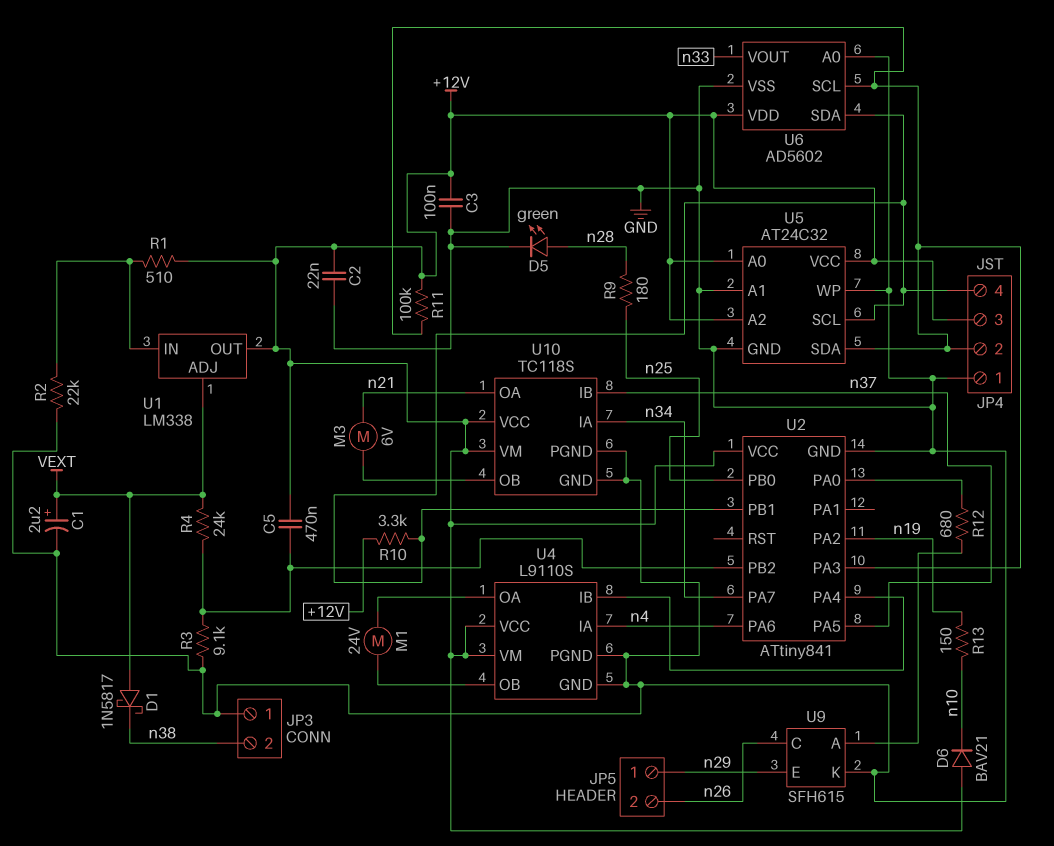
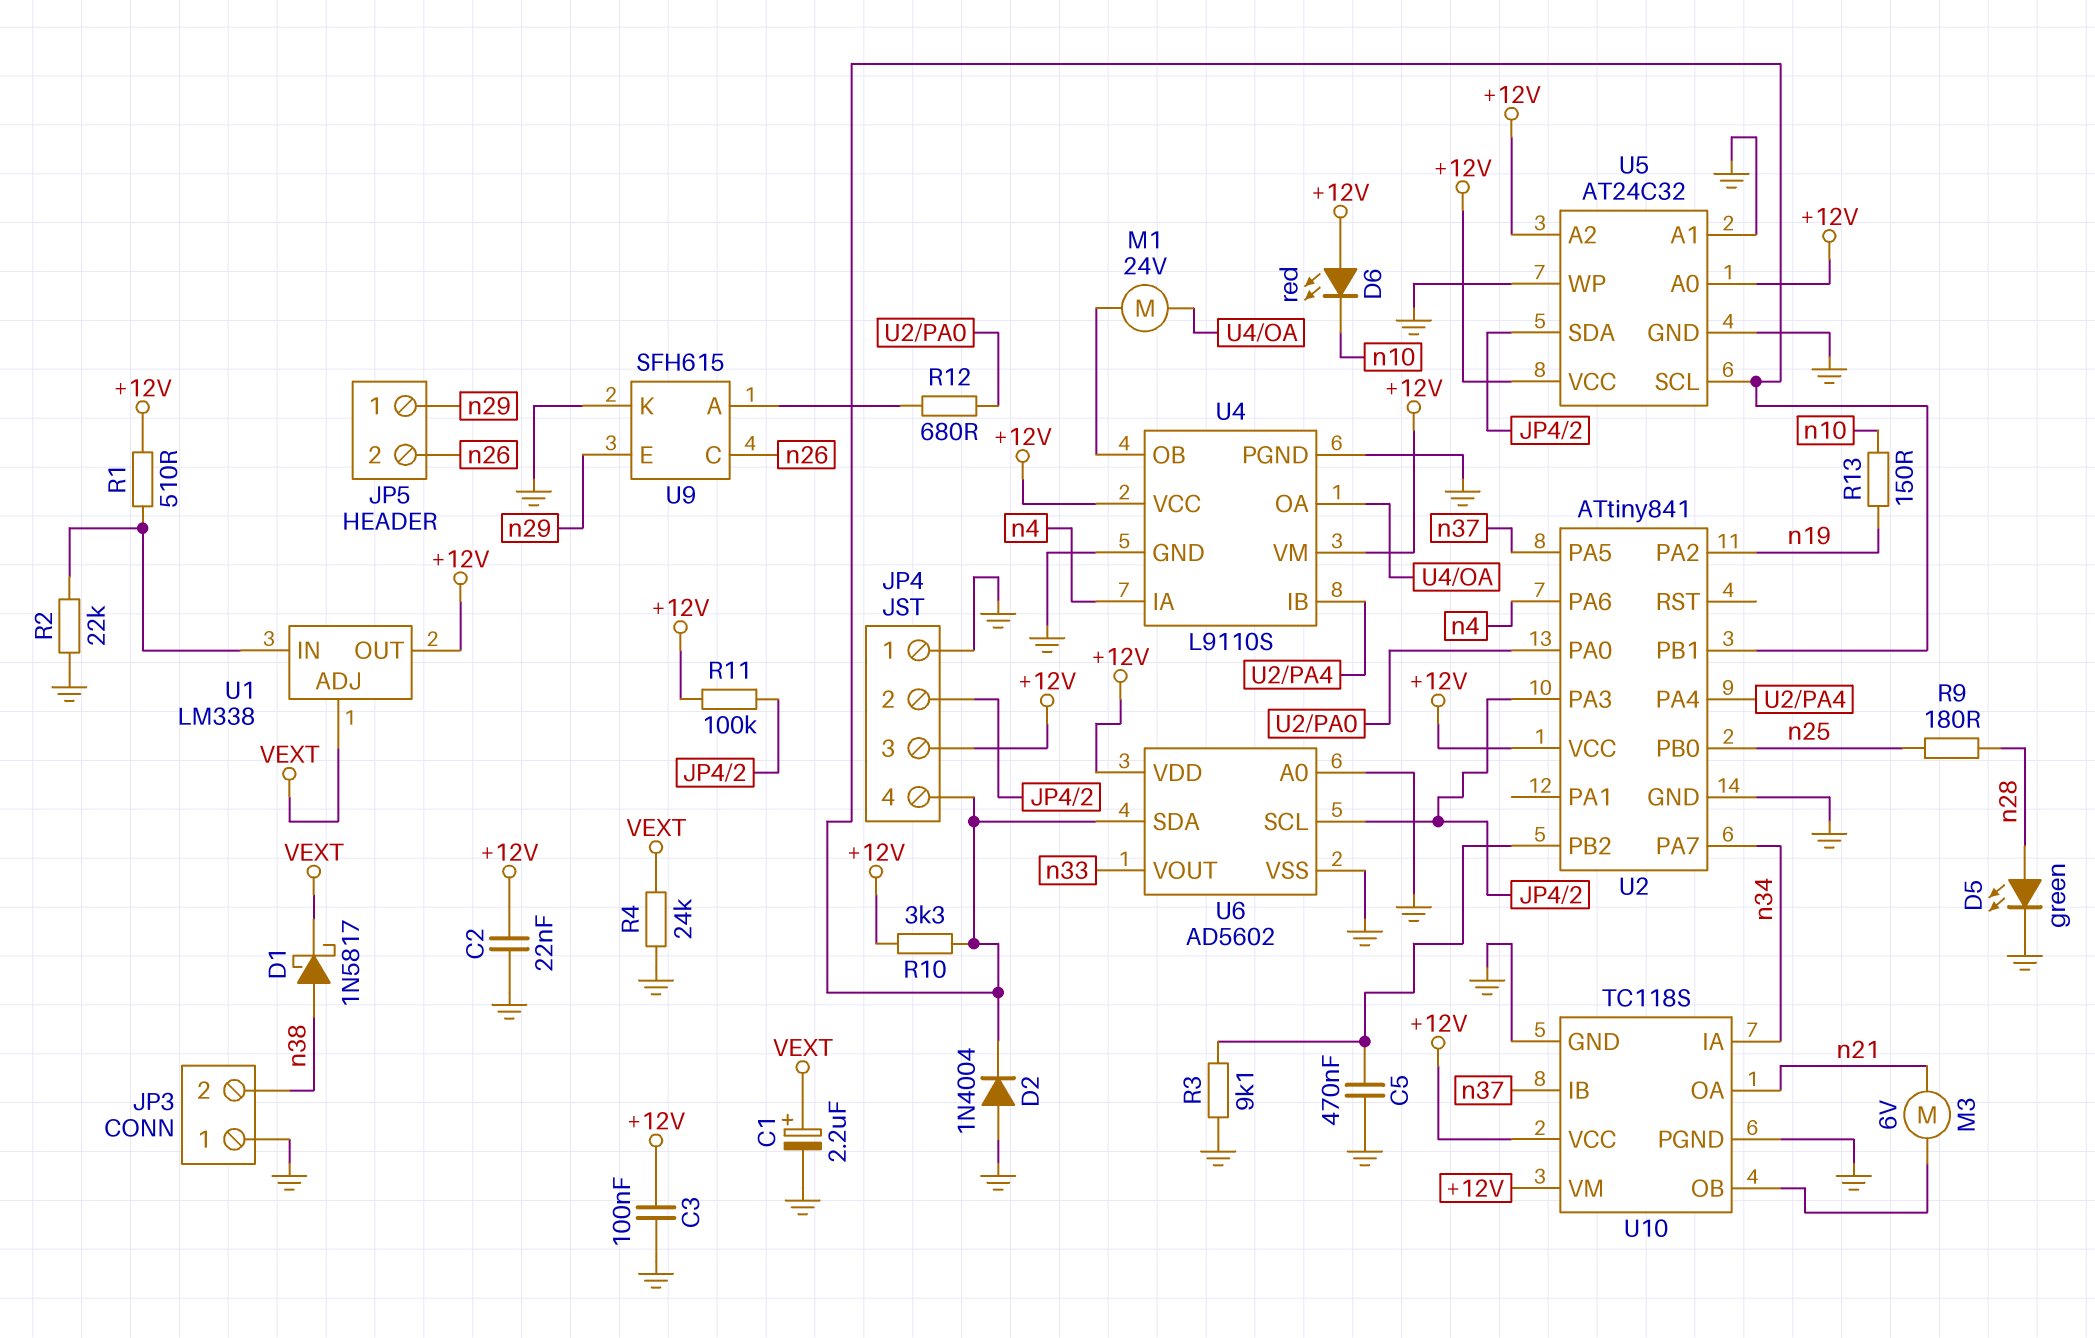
C5: 470nF (+12V, U2/PB2) -> 470nF (GND, U2/PB2)
D1: schottky 1N5817 (A VEXT, K n38) -> schottky 1N5817 (A n38, K VEXT)
D2: none -> diode 1N4004 (A GND, K JP4/4)
D6: diode BAV21 (A +12V, K n10) -> LED red (A +12V, K n10)
R4: 24k (U2/PB2, VEXT) -> 24k (GND, VEXT)

